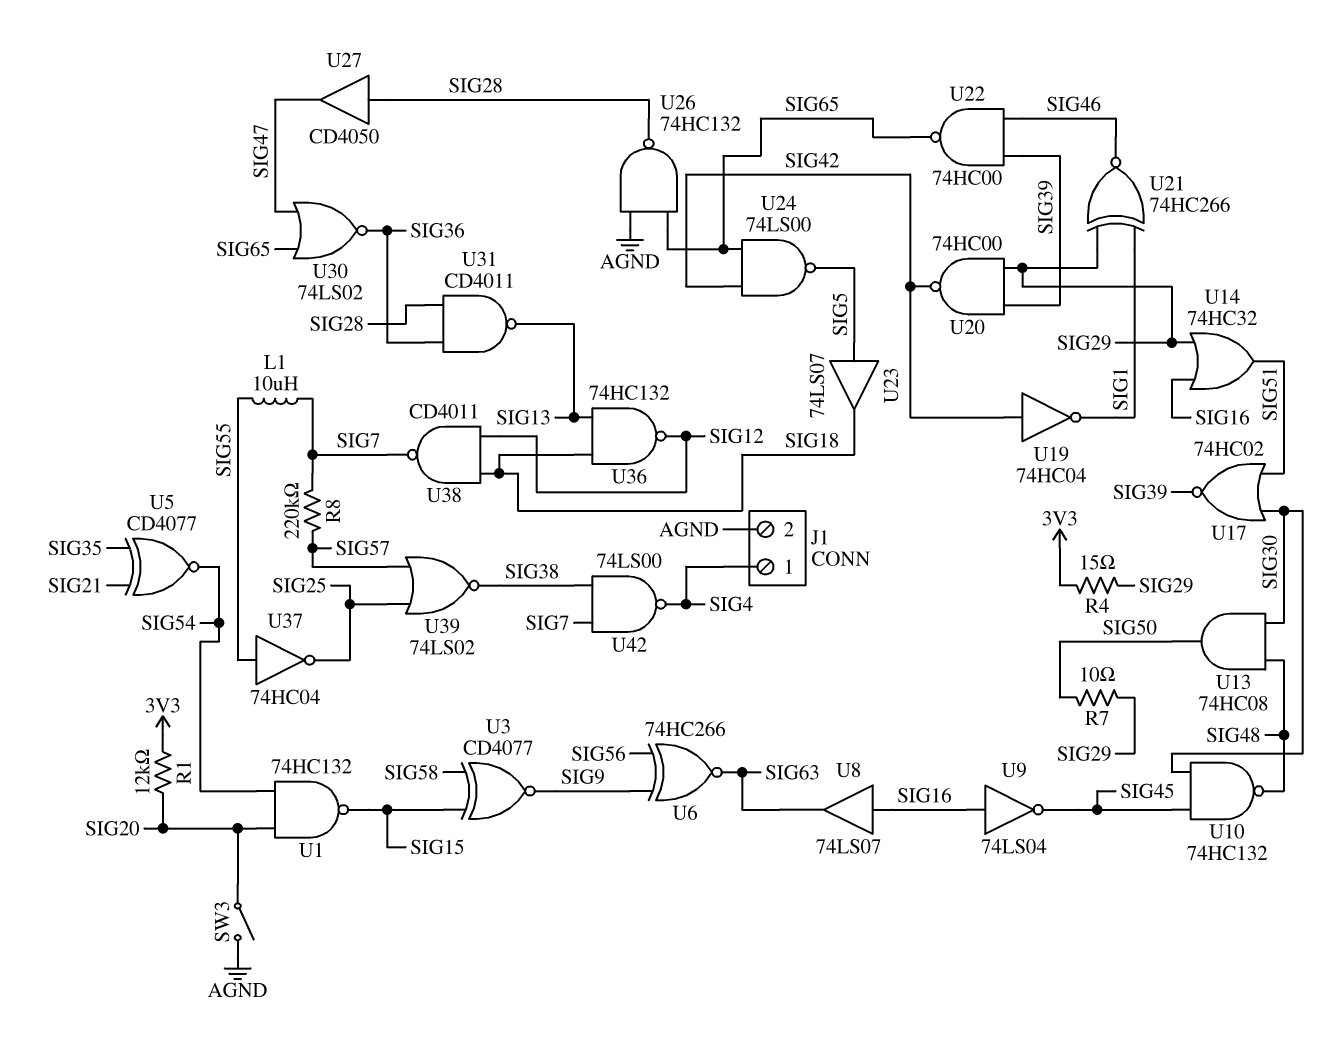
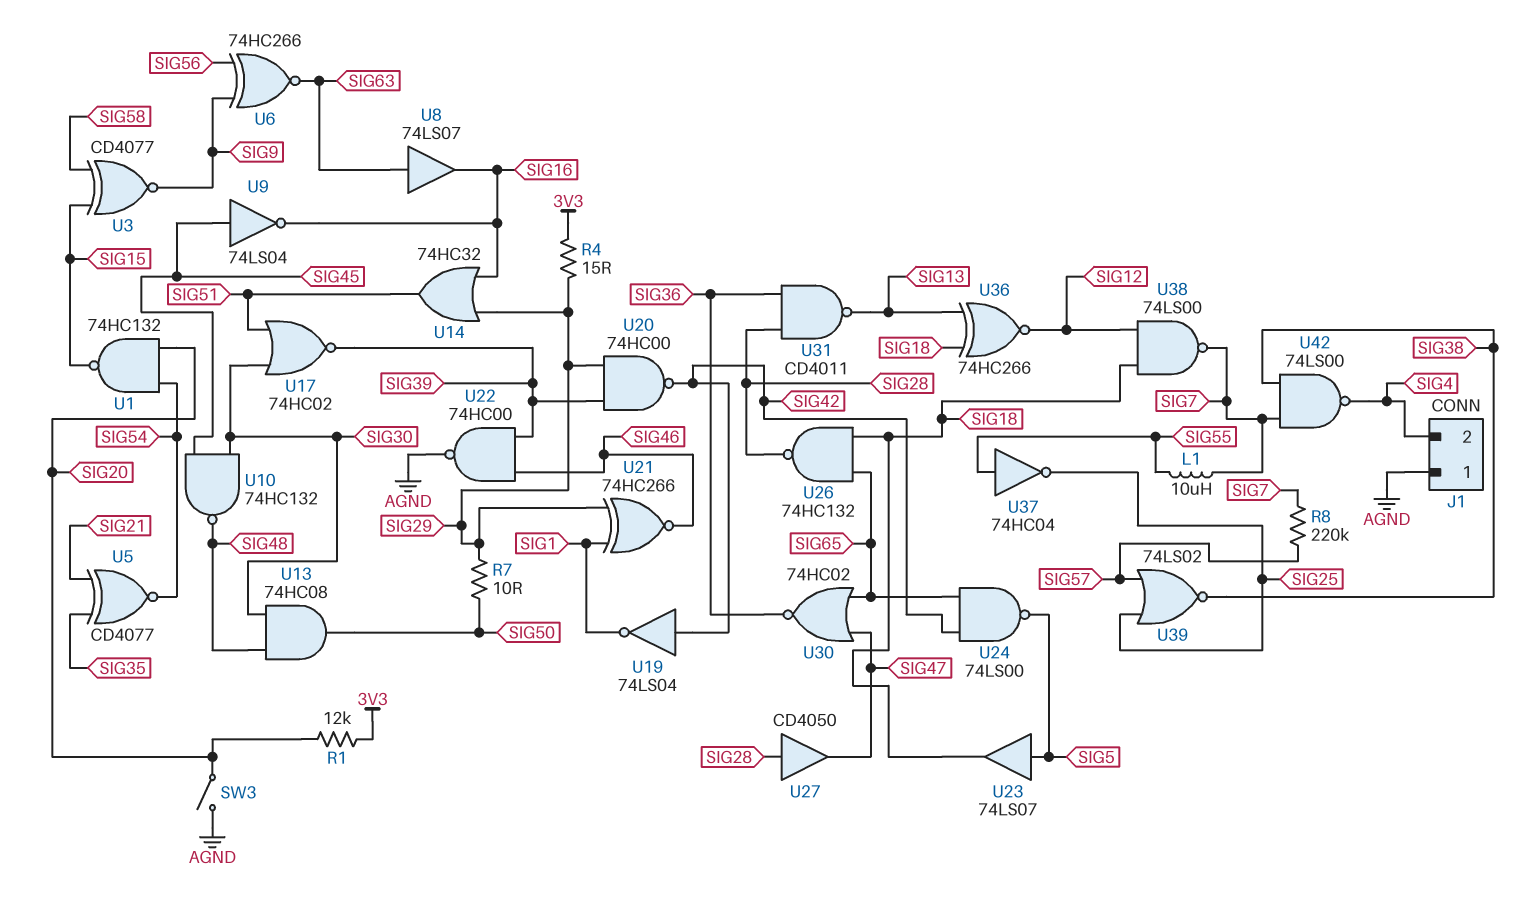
J1 pin 1: SIG4 -> AGND
J1 pin 2: AGND -> SIG4
U8: buffer 74LS07 (in SIG16, out SIG63) -> buffer 74LS07 (in SIG63, out SIG16)
U9: NOT 74LS04 (in SIG16, out SIG45) -> NOT 74LS04 (in SIG45, out SIG16)
U19: NOT 74HC04 (in SIG42, out SIG1) -> NOT 74LS04 (in SIG42, out SIG1)
U22: NAND 74HC00 (in SIG39, in SIG46, out SIG65) -> NAND 74HC00 (in SIG39, in SIG46, out AGND)
U26: NAND 74HC132 (in AGND, in SIG65, out SIG28) -> NAND 74HC132 (in SIG18, in SIG65, out SIG28)
U30: NOR 74LS02 (in SIG47, in SIG65, out SIG36) -> NOR 74HC02 (in SIG47, in SIG65, out SIG36)
U36: NAND 74HC132 (in SIG13, in SIG18, out SIG12) -> XNOR 74HC266 (in SIG13, in SIG18, out SIG12)
U38: NAND CD4011 (in SIG12, in SIG18, out SIG7) -> NAND 74LS00 (in SIG12, in SIG18, out SIG7)

